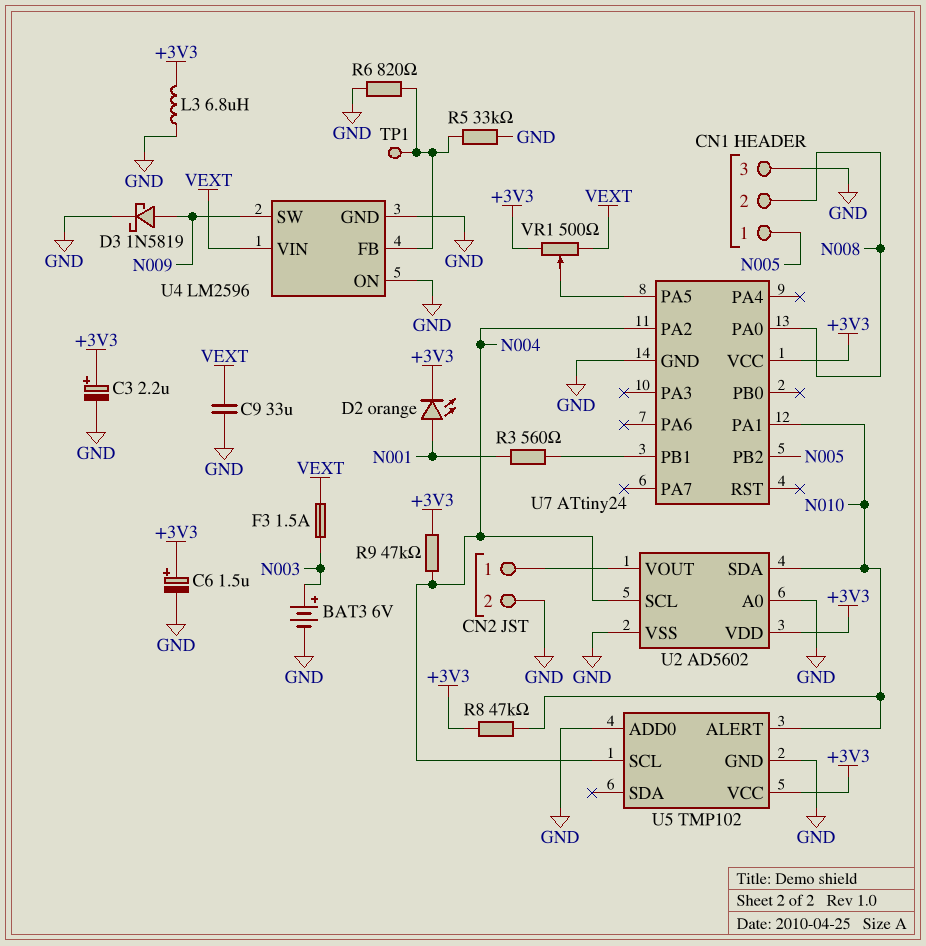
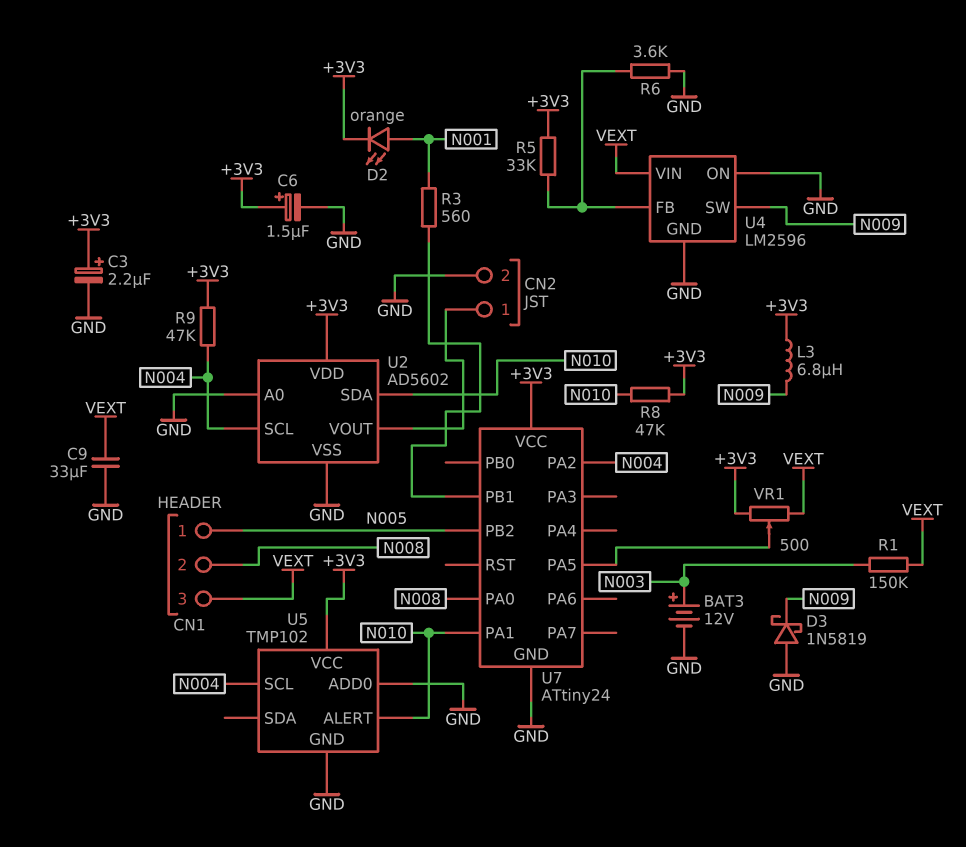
BAT3: 6V (plus N003, minus GND) -> 12V (plus N003, minus GND)
CN1 pin 3: GND -> VEXT
D3: schottky 1N5819 (A N009, K GND) -> schottky 1N5819 (A GND, K N009)
F3: 1.5A (N003, VEXT) -> none
L3: 6.8uH (+3V3, GND) -> 6.8uH (+3V3, N009)
R1: none -> 150k (N003, VEXT)
R5: 33k (GND, U4/FB) -> 33k (+3V3, U4/FB)
R6: 820 (GND, U4/FB) -> 3.6k (GND, U4/FB)
TP1: test point (U4/FB) -> none

